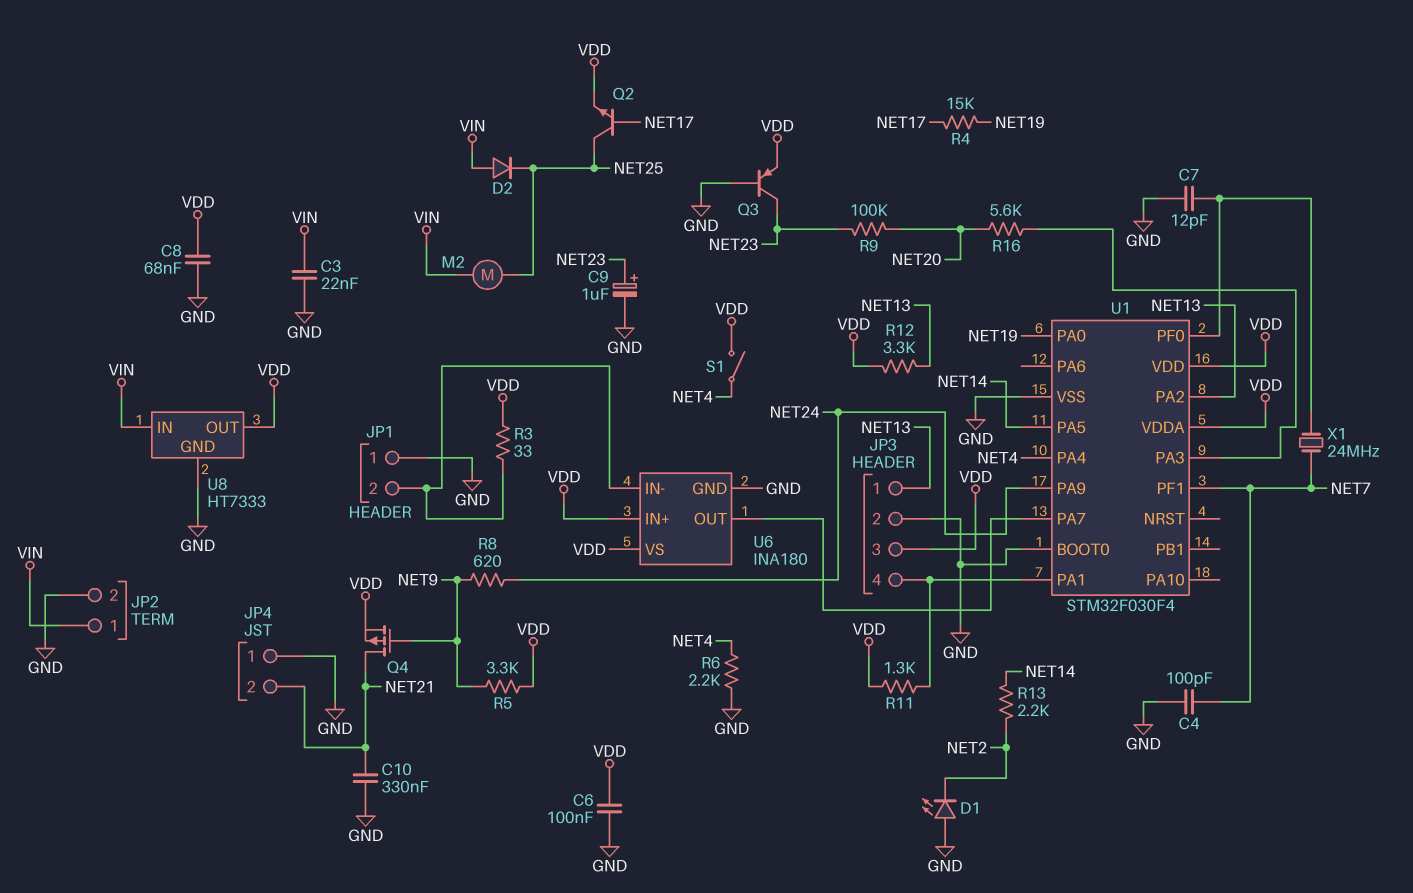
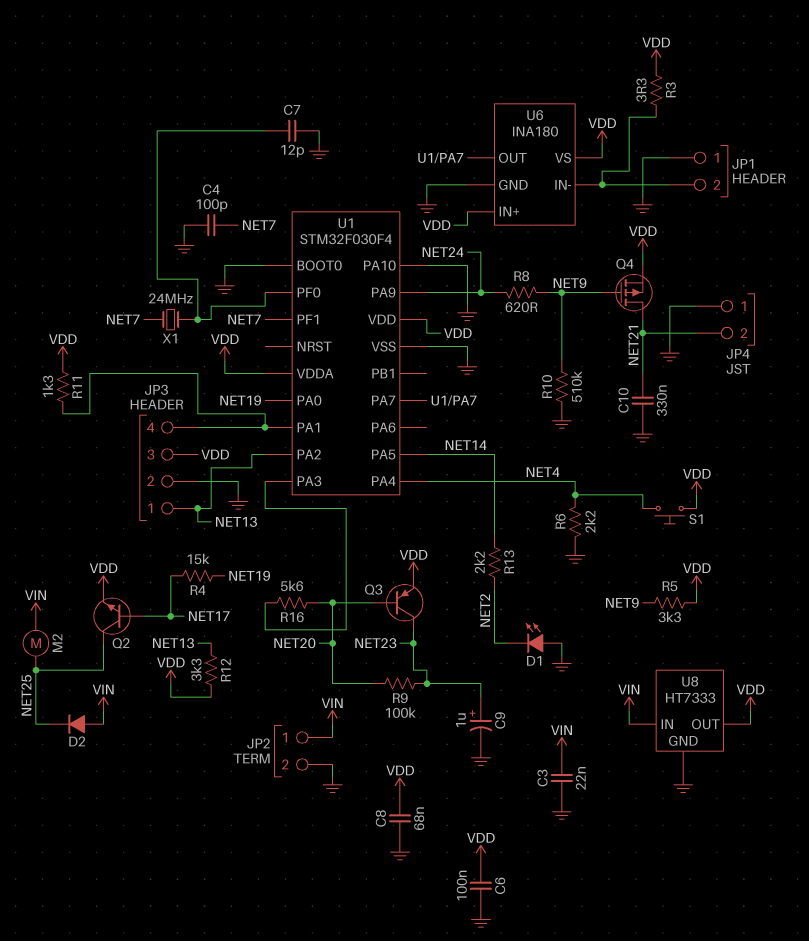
Q3: PNP (B GND, C NET23, E VDD) -> PNP (B NET20, C NET23, E VDD)
R3: 33 (JP1/2, VDD) -> 3.3 (JP1/2, VDD)
R10: none -> 510k (GND, NET9)
S1: switch (NET4, VDD) -> button (NET4, VDD)
U1 pin PA10: none -> GND

